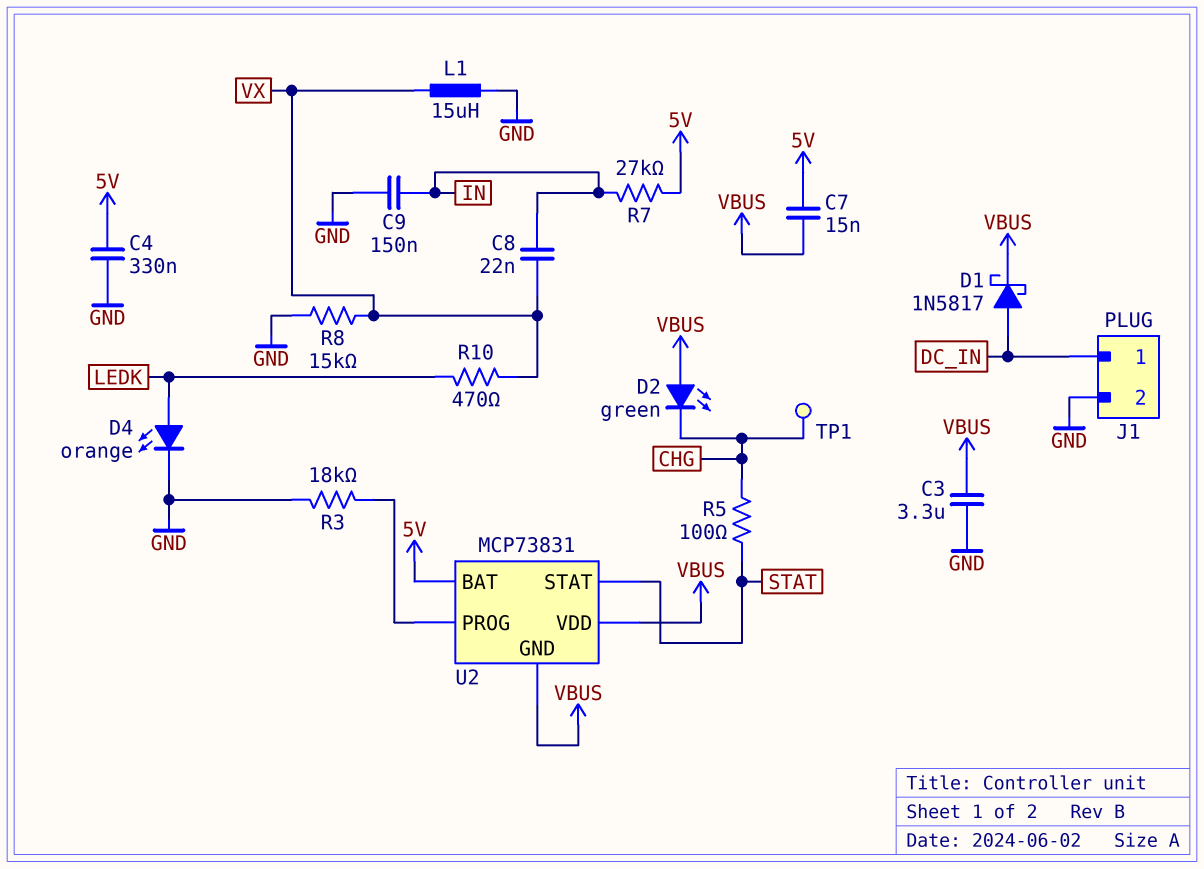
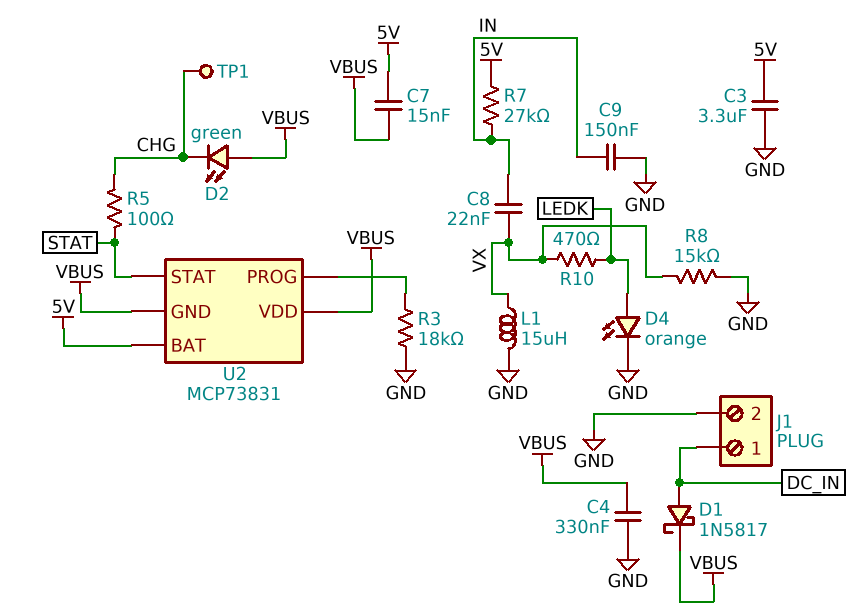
C3: 3.3uF (GND, VBUS) -> 3.3uF (5V, GND)
C4: 330nF (5V, GND) -> 330nF (GND, VBUS)

